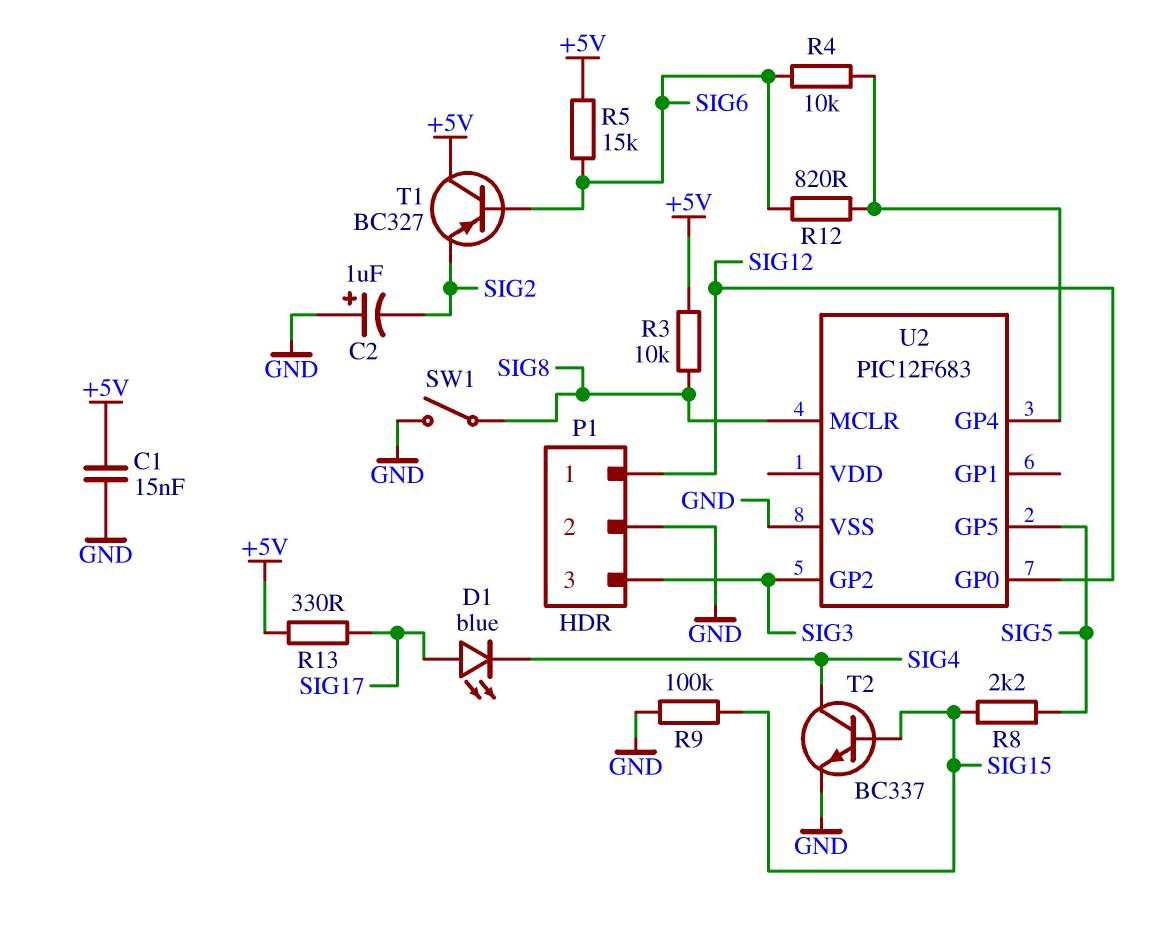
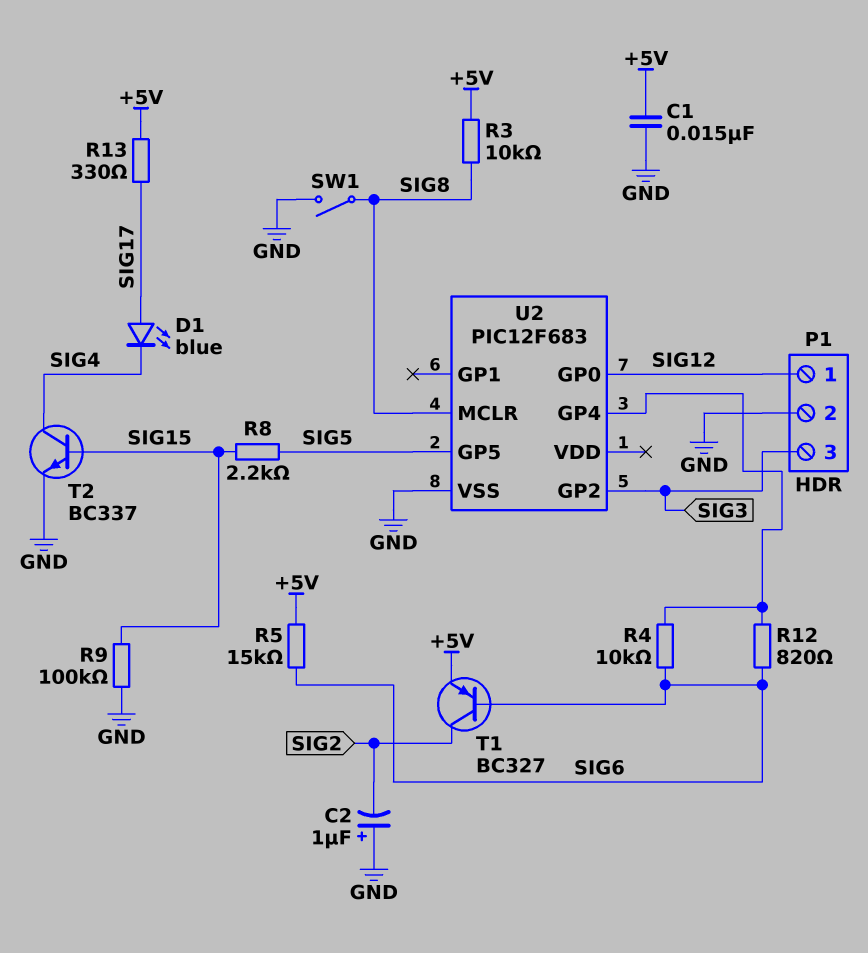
T1: PNP BC327 (B SIG6, C +5V, E SIG2) -> PNP BC327 (B SIG6, C SIG2, E +5V)

